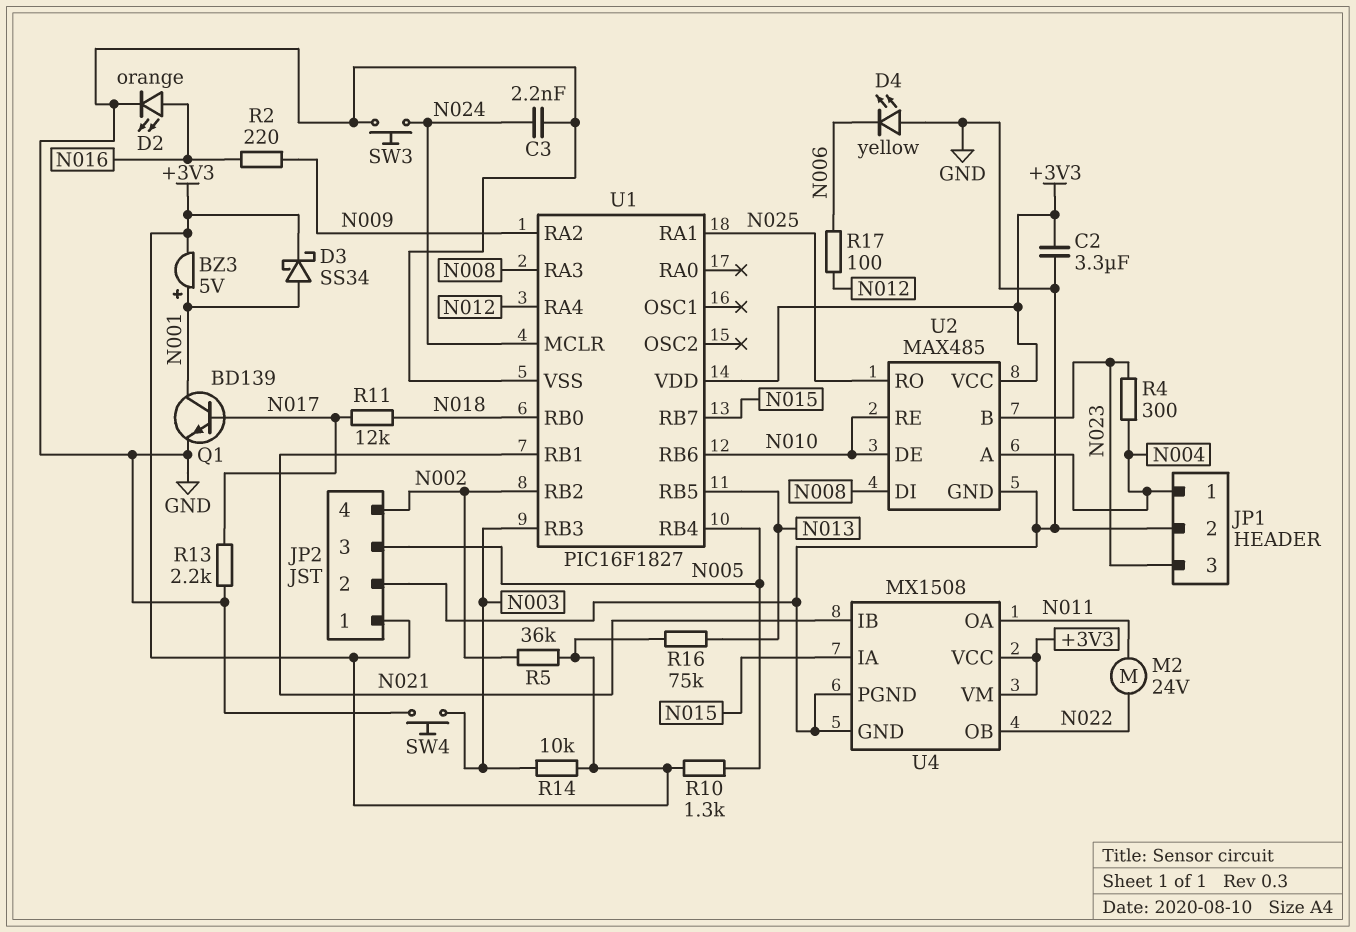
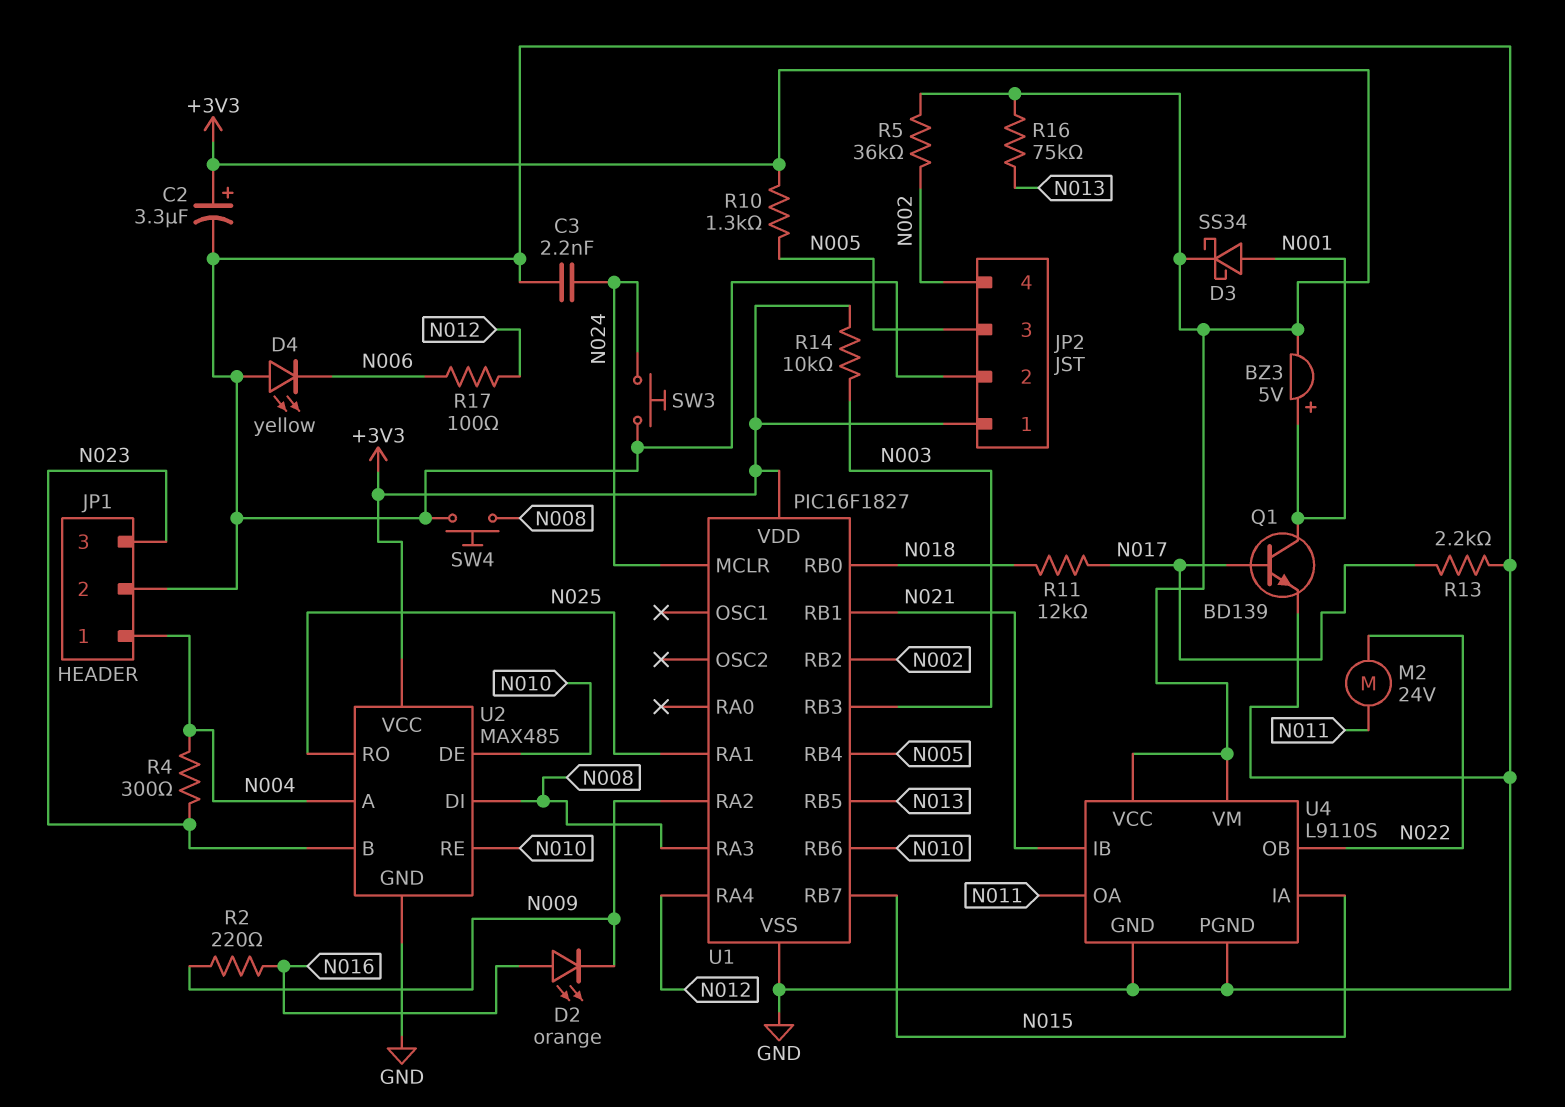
C2: 3.3uF (+3V3, GND) -> 3.3uF (plus +3V3, minus GND)
D2: LED orange (A N016, K GND) -> LED orange (A N016, K N009)
SW4: button (GND, N003) -> button (GND, N008)
U4: MX1508 -> L9110S

